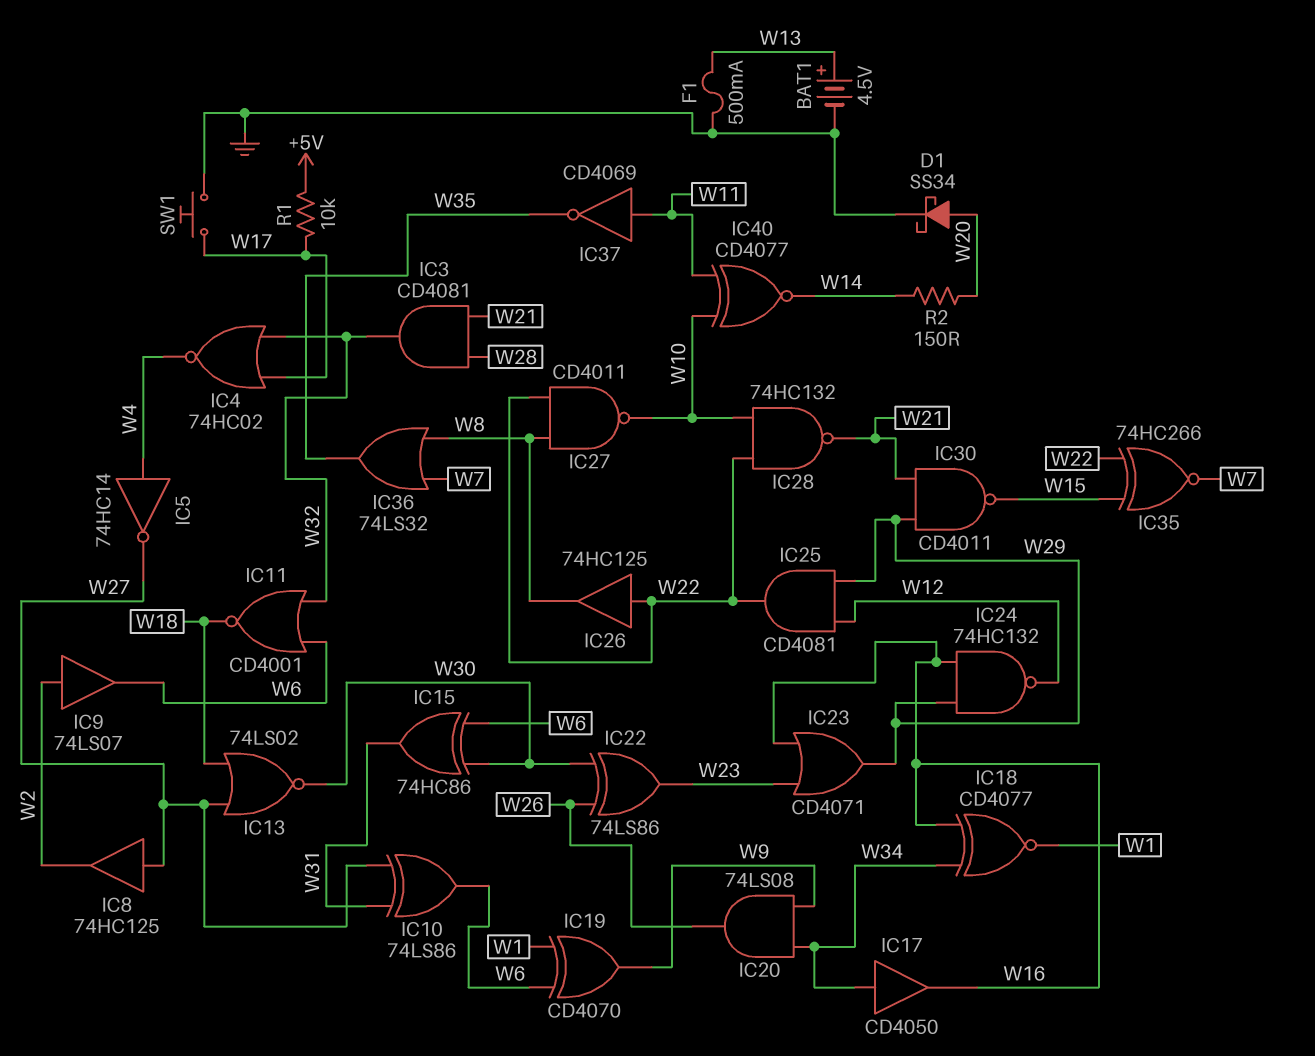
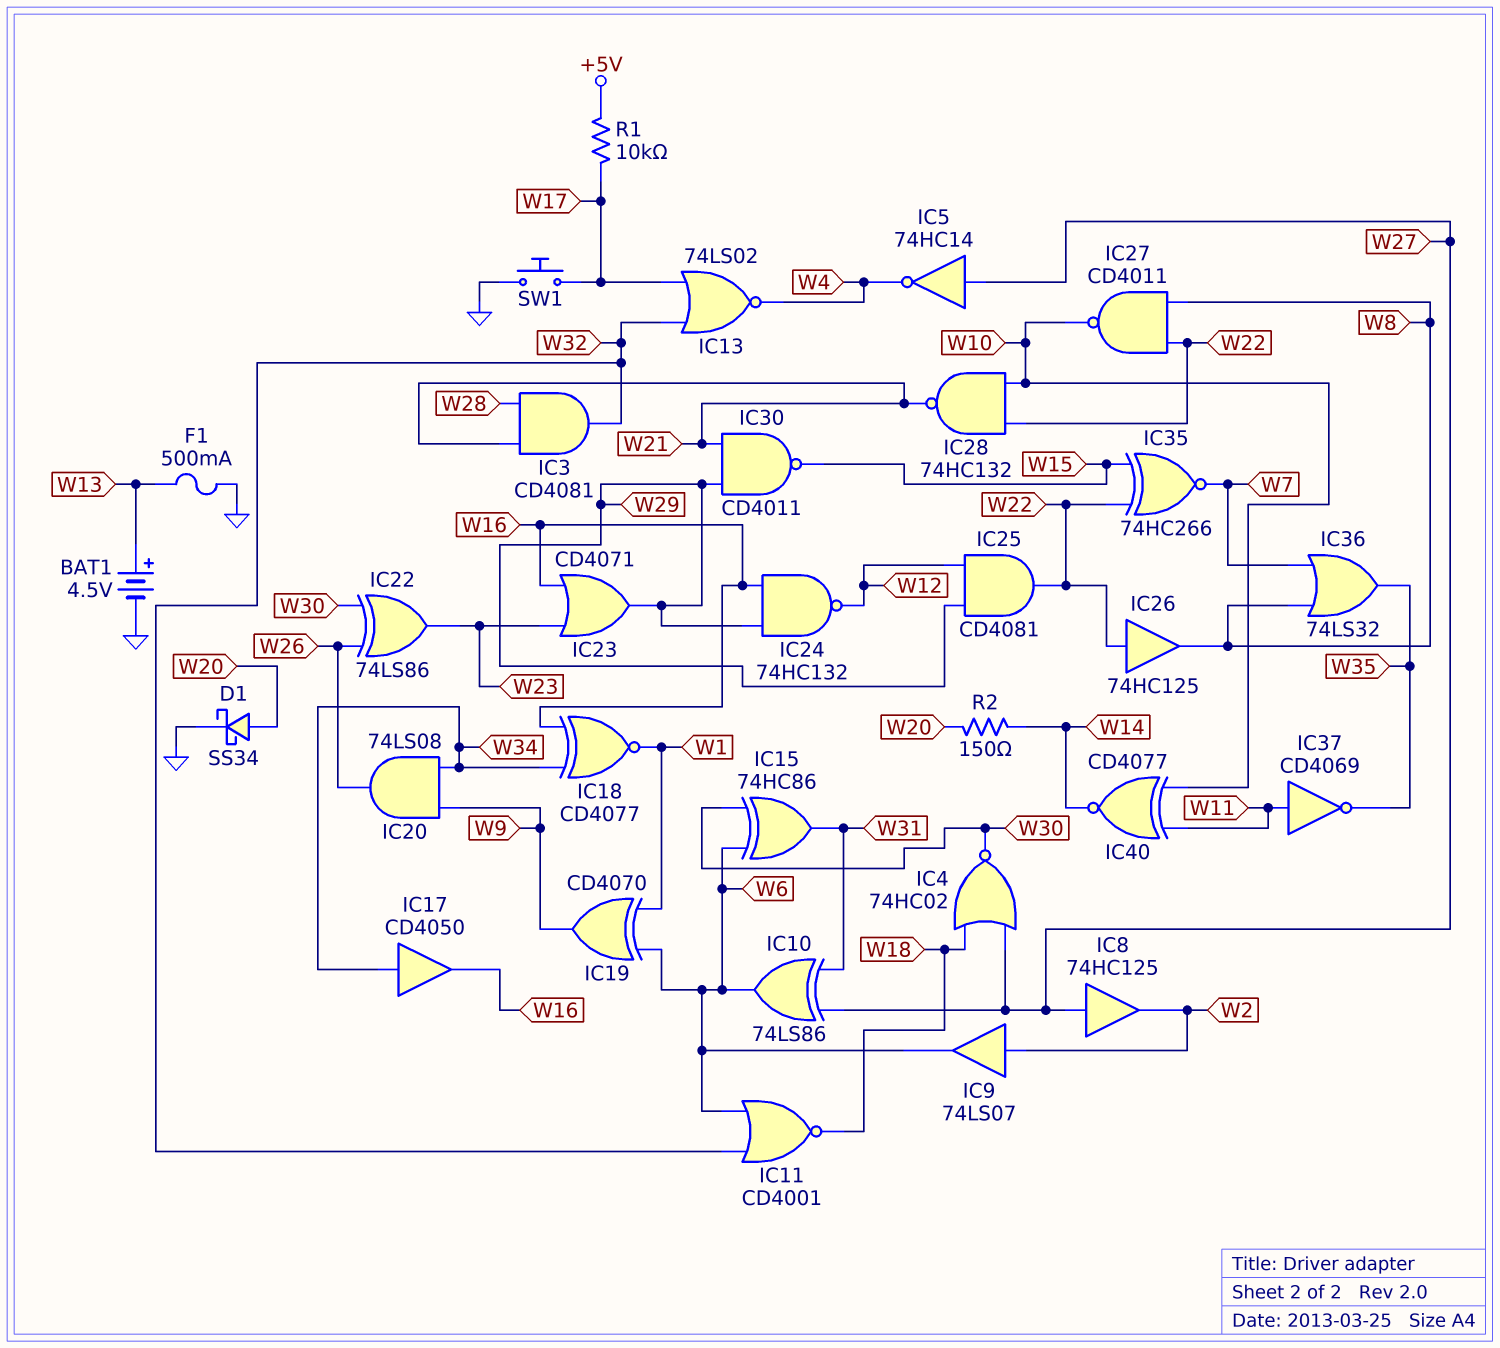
IC4: NOR 74HC02 (in W17, in W32, out W4) -> NOR 74HC02 (in W18, in W27, out W30)
IC5: NOT 74HC14 (in W4, out W27) -> NOT 74HC14 (in W27, out W4)
IC13: NOR 74LS02 (in W18, in W27, out W30) -> NOR 74LS02 (in W17, in W32, out W4)

